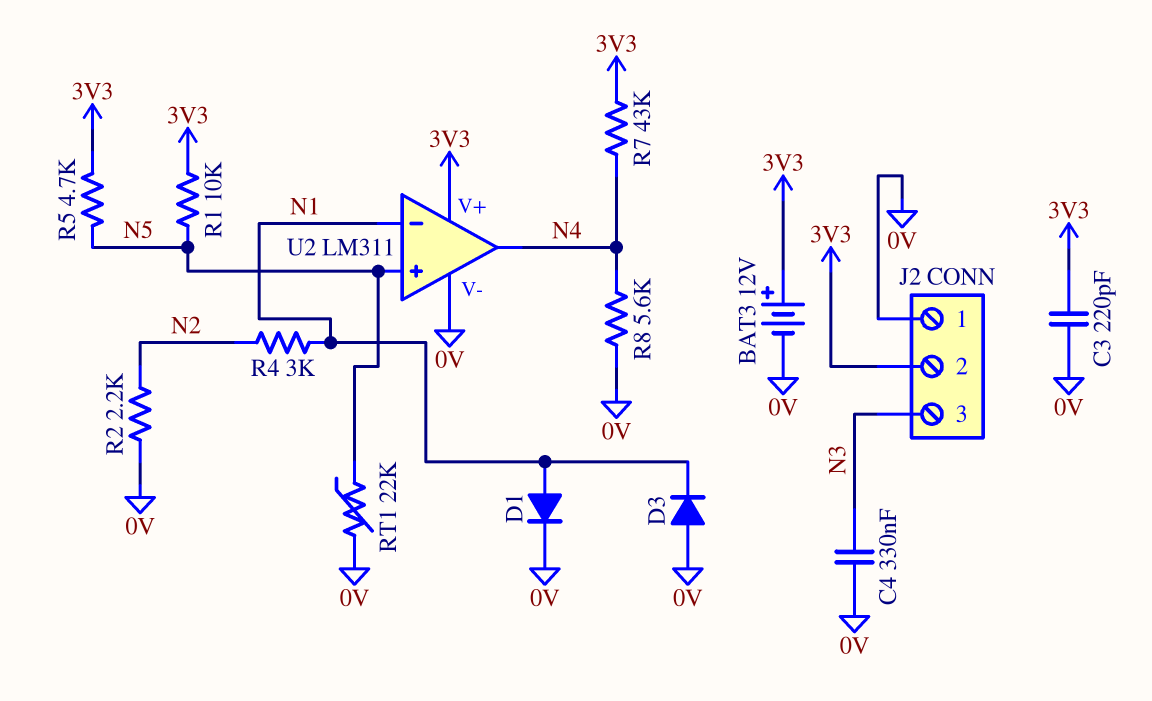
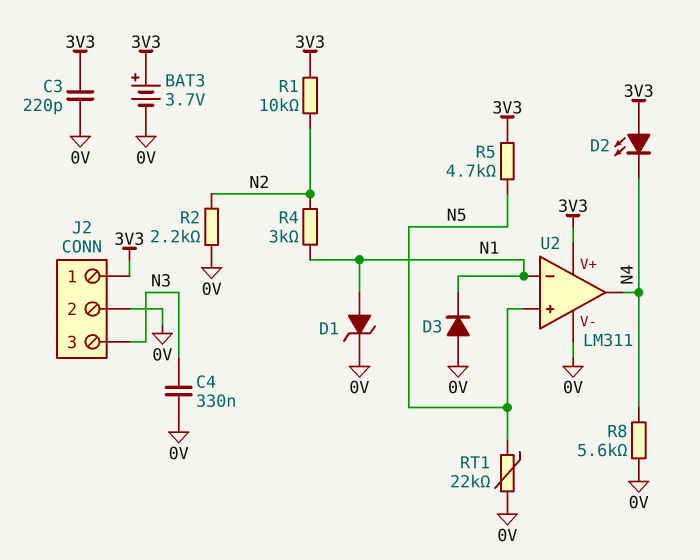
BAT3: 12V (plus 3V3, minus 0V) -> 3.7V (plus 3V3, minus 0V)
D1: diode (A N1, K 0V) -> zener (A N1, K 0V)
D2: none -> LED (A 3V3, K N4)
J2 pin 1: 0V -> 3V3
J2 pin 2: 3V3 -> 0V
R1: 10k (3V3, N5) -> 10k (3V3, N2)
R7: 43k (3V3, N4) -> none

